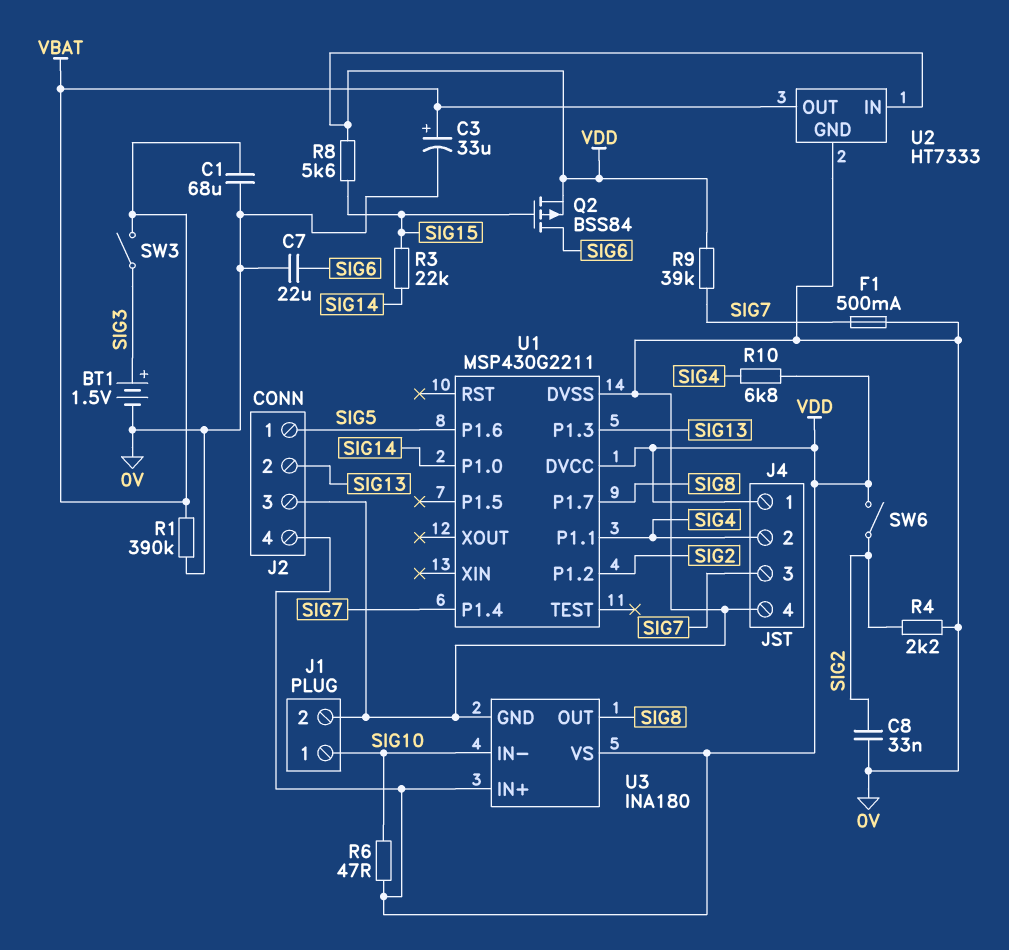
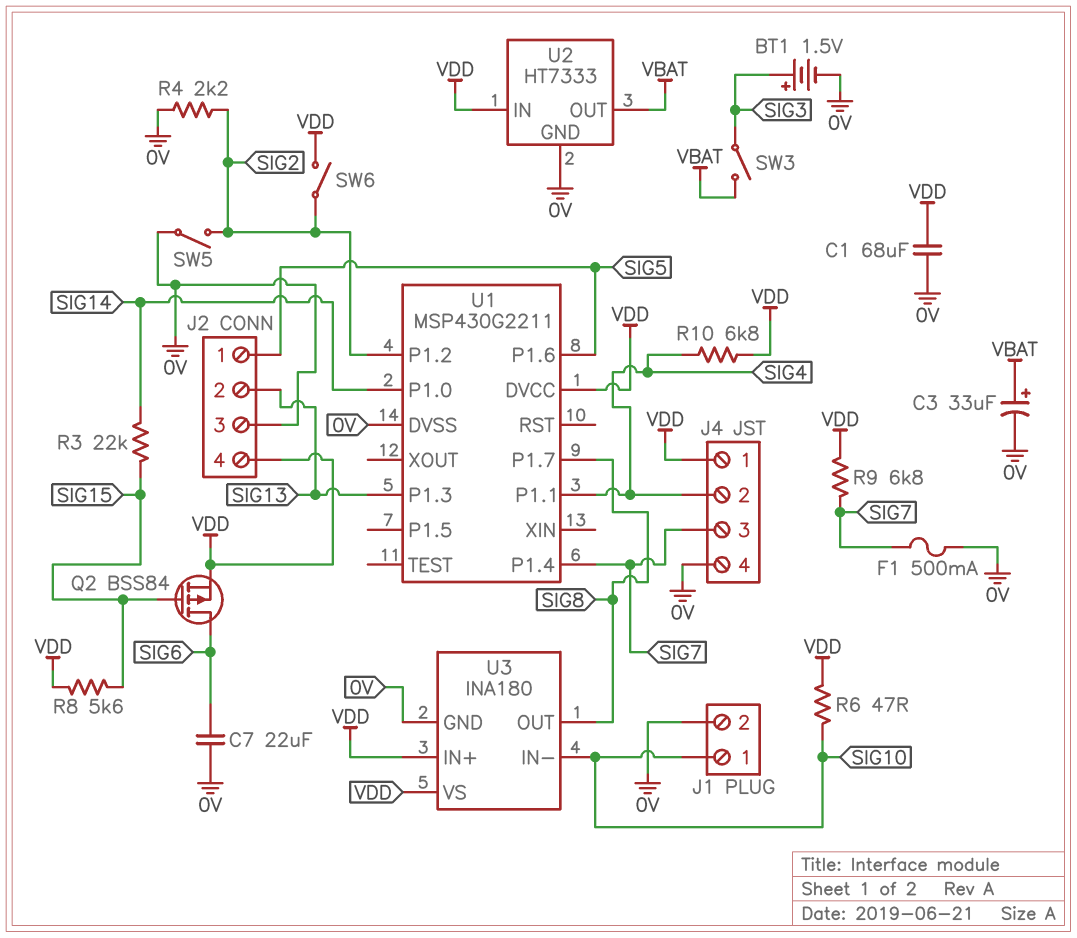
C1: 68uF (0V, VBAT) -> 68uF (0V, VDD)
C8: 33nF (0V, SIG2) -> none
R1: 390k (0V, VBAT) -> none
R9: 39k (SIG7, VDD) -> 6.8k (SIG7, VDD)
SW5: none -> switch (0V, SIG2)

